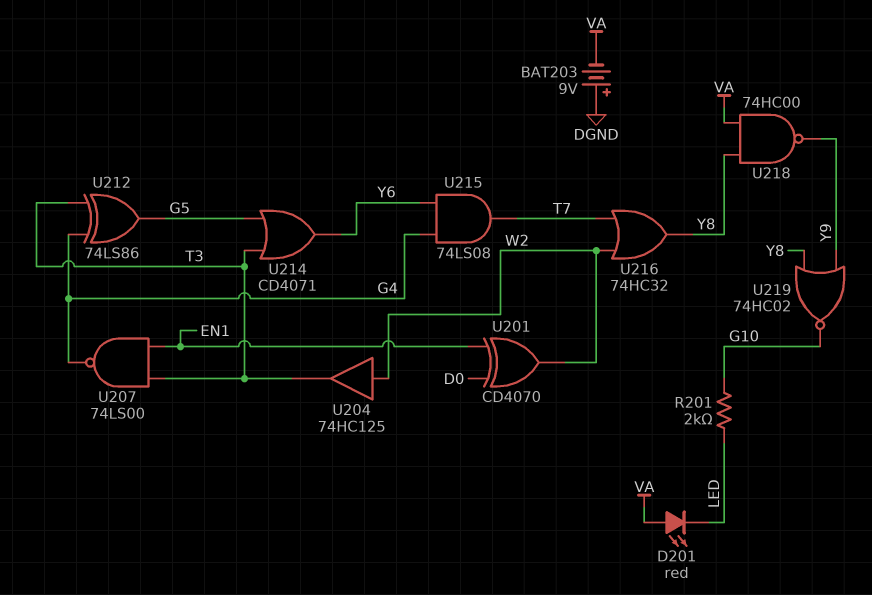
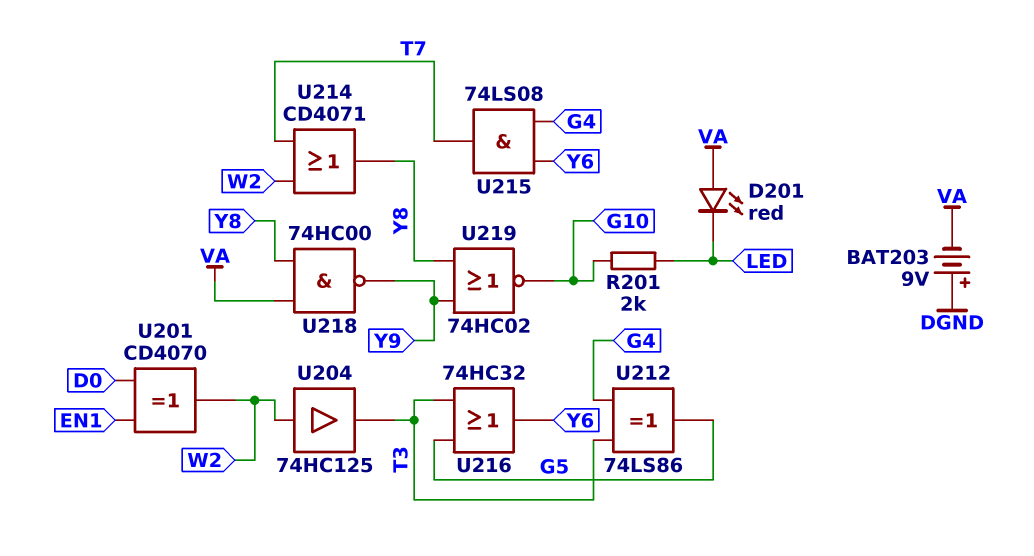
U207: NAND 74LS00 (in EN1, in T3, out G4) -> none
U214: OR CD4071 (in G5, in T3, out Y6) -> OR CD4071 (in T7, in W2, out Y8)
U216: OR 74HC32 (in T7, in W2, out Y8) -> OR 74HC32 (in G5, in T3, out Y6)

